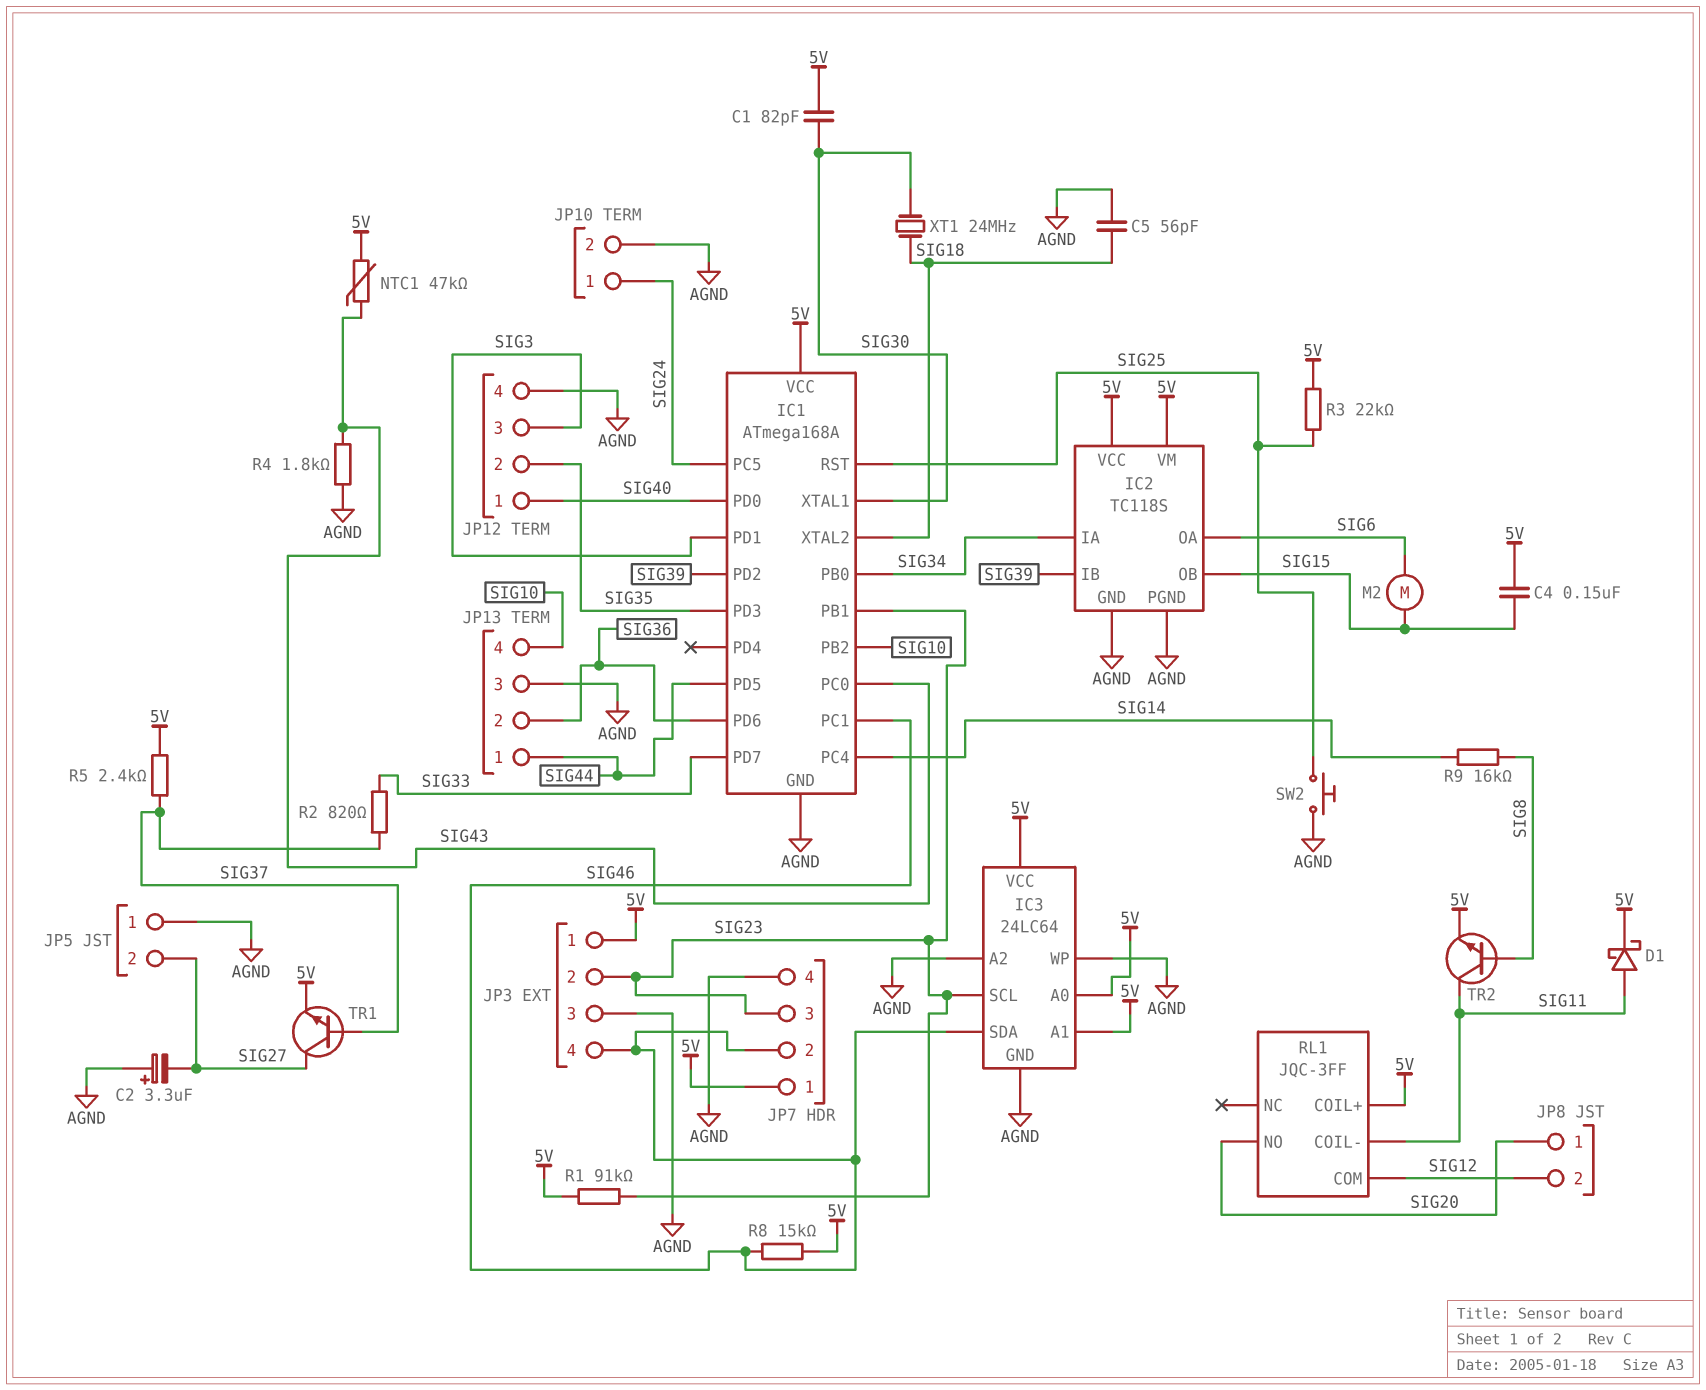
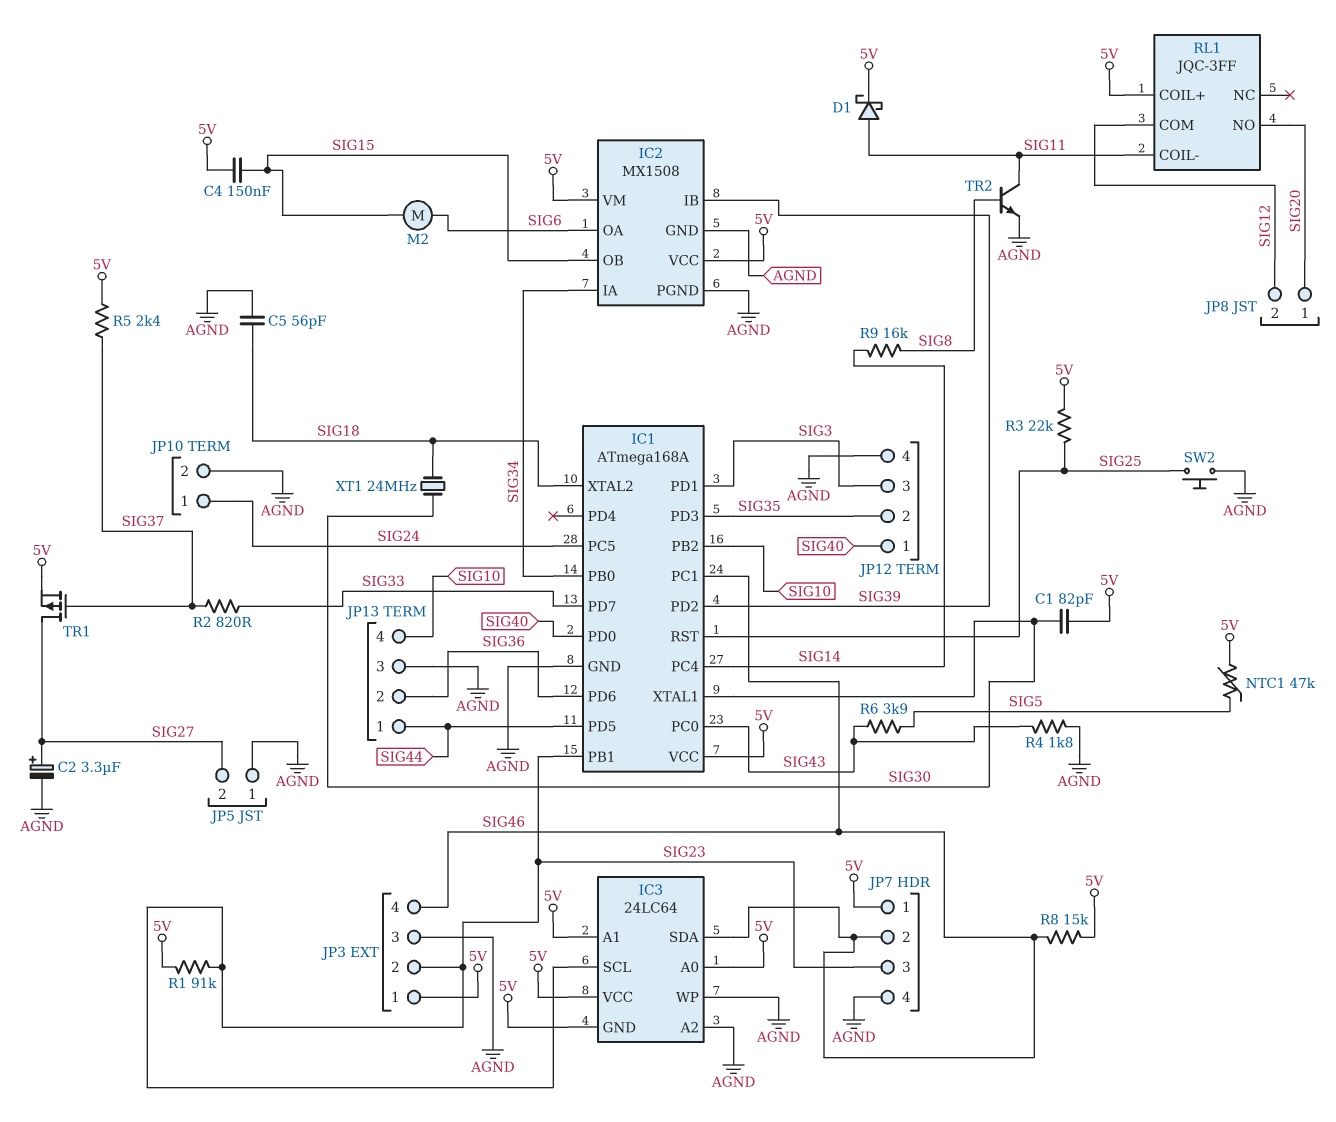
C2: 3.3uF (plus AGND, minus SIG27) -> 3.3uF (plus SIG27, minus AGND)
IC2: TC118S -> MX1508
IC3 pin GND: AGND -> 5V
NTC1: 47k (5V, SIG43) -> 47k (5V, SIG5)
R6: none -> 3.9k (SIG5, SIG43)
TR1: NPN (B SIG37, C SIG27, E 5V) -> PMOS (G SIG37, D SIG27, S 5V)
TR2: NPN (B SIG8, C SIG11, E 5V) -> NPN (B SIG8, C SIG11, E AGND)

